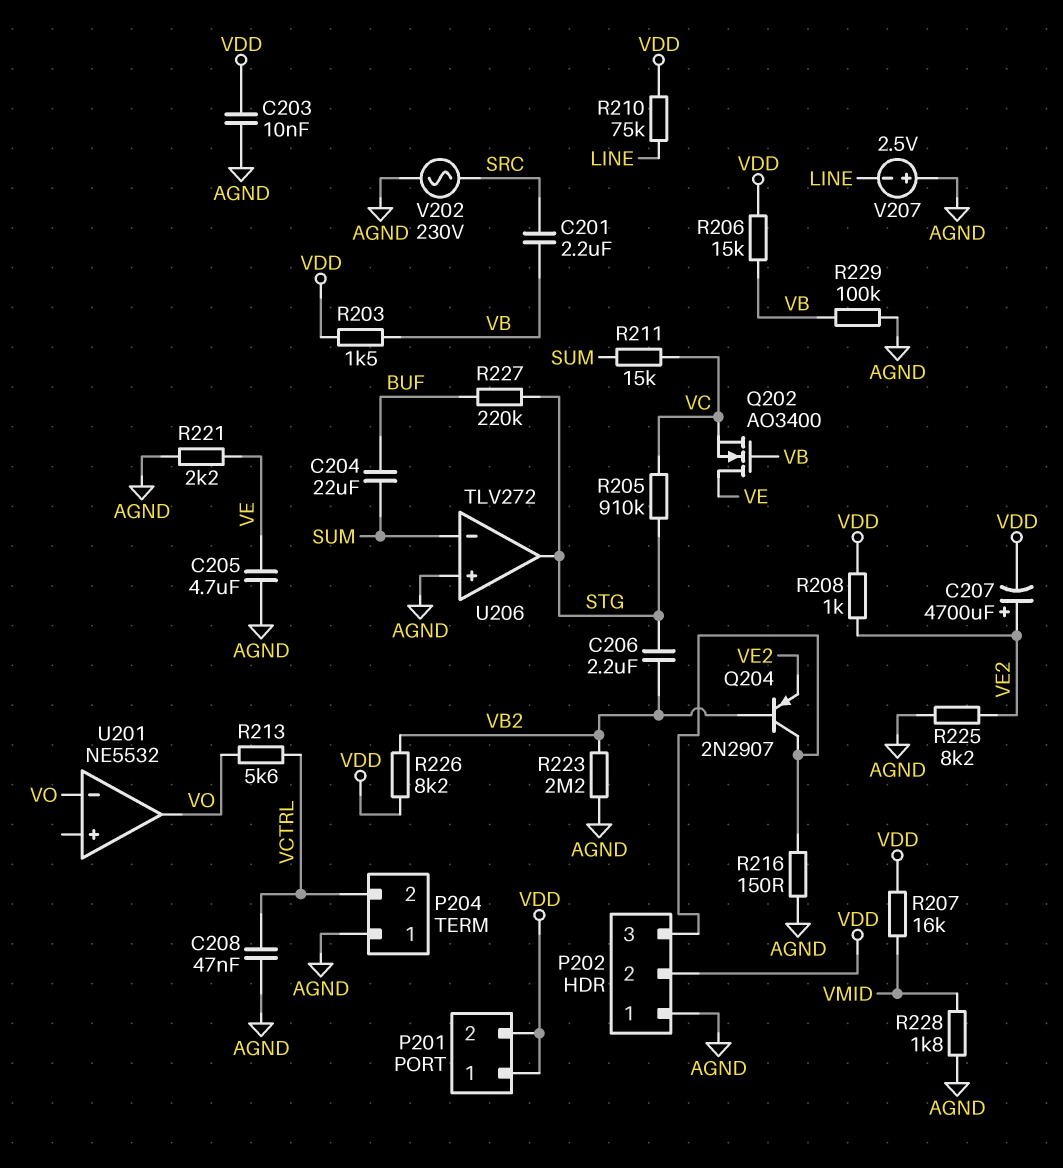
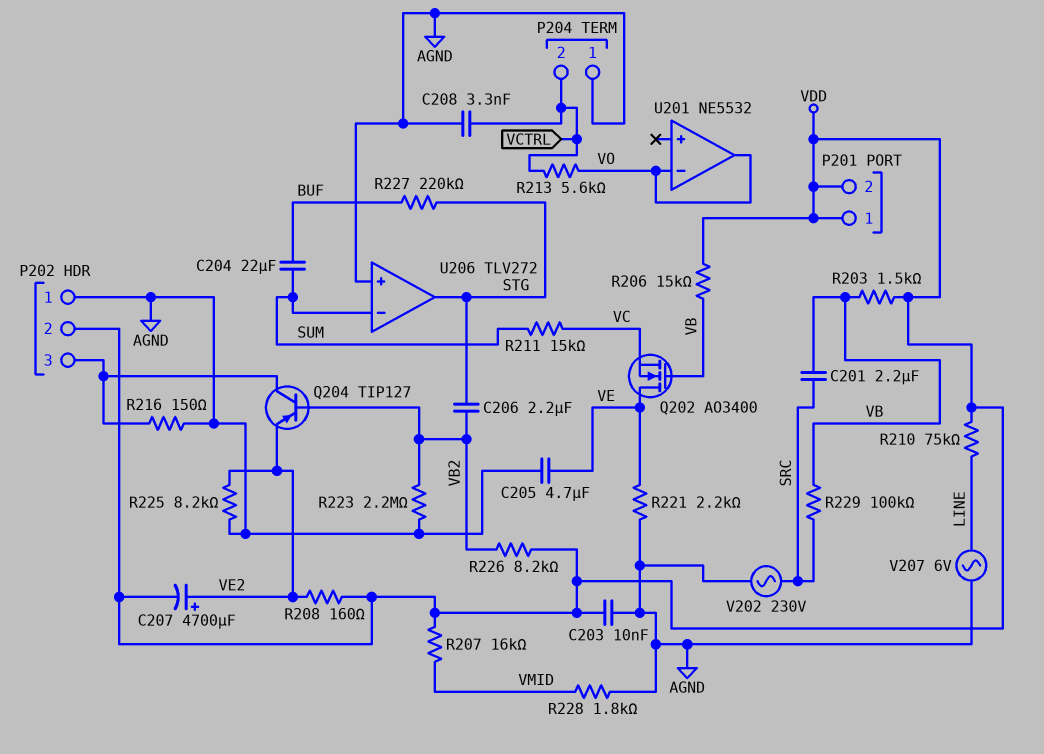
C208: 47nF (AGND, VCTRL) -> 3.3nF (AGND, VCTRL)
Q204: PNP 2N2907 (B VB2, C P202/3, E VE2) -> PNP TIP127 (B VB2, C P202/3, E VE2)
R205: 910k (STG, VC) -> none
R208: 1k (VDD, VE2) -> 160 (VDD, VE2)
R229: 100k (AGND, VB) -> 100k (SRC, VB)
V207: 2.5V (plus AGND, minus LINE) -> AC 6V (AGND, LINE)

